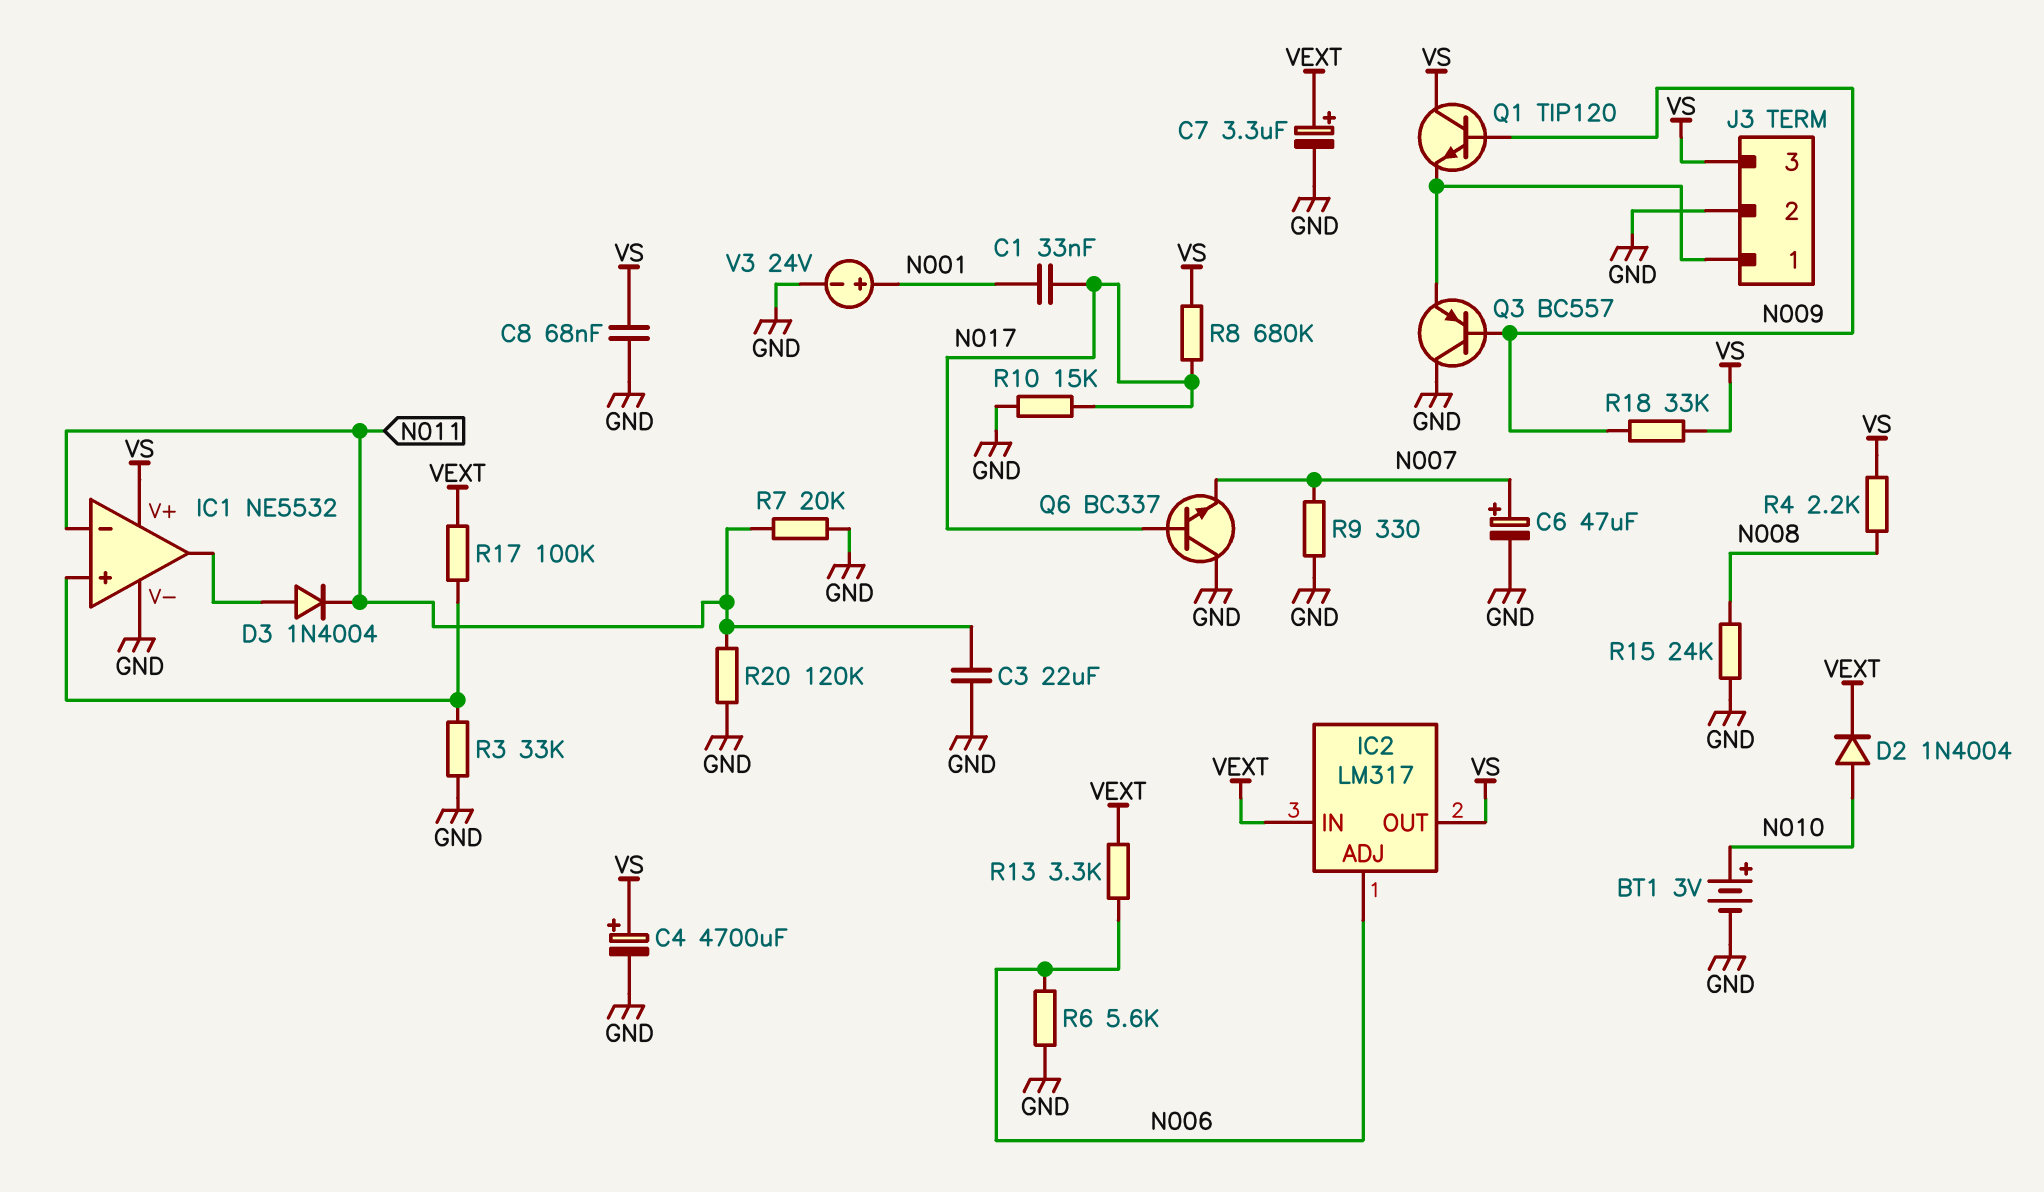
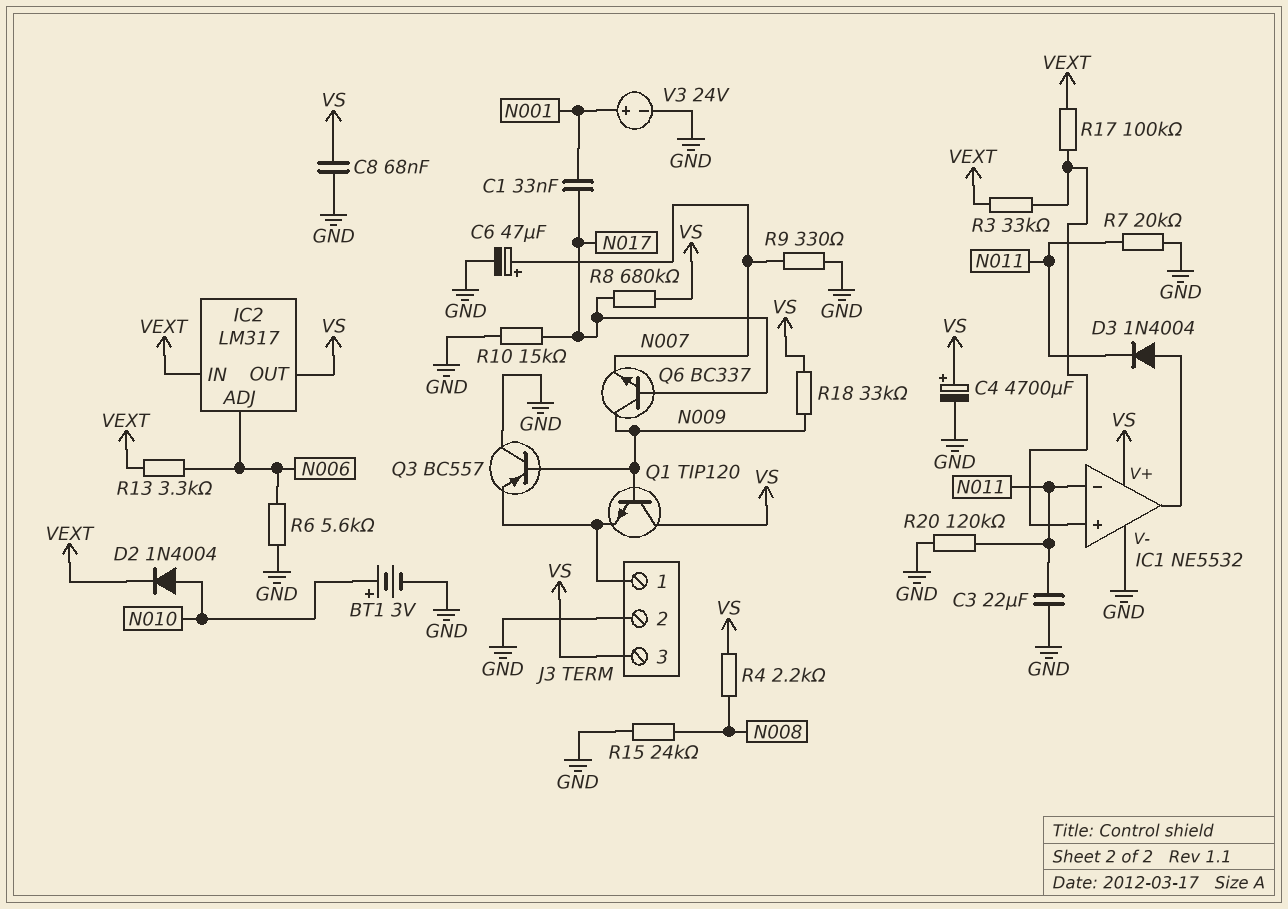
C7: 3.3uF (plus VEXT, minus GND) -> none
Q6: NPN BC337 (B N017, C GND, E N007) -> NPN BC337 (B N017, C N009, E N007)
R3: 33k (GND, IC1/in+) -> 33k (IC1/in+, VEXT)

